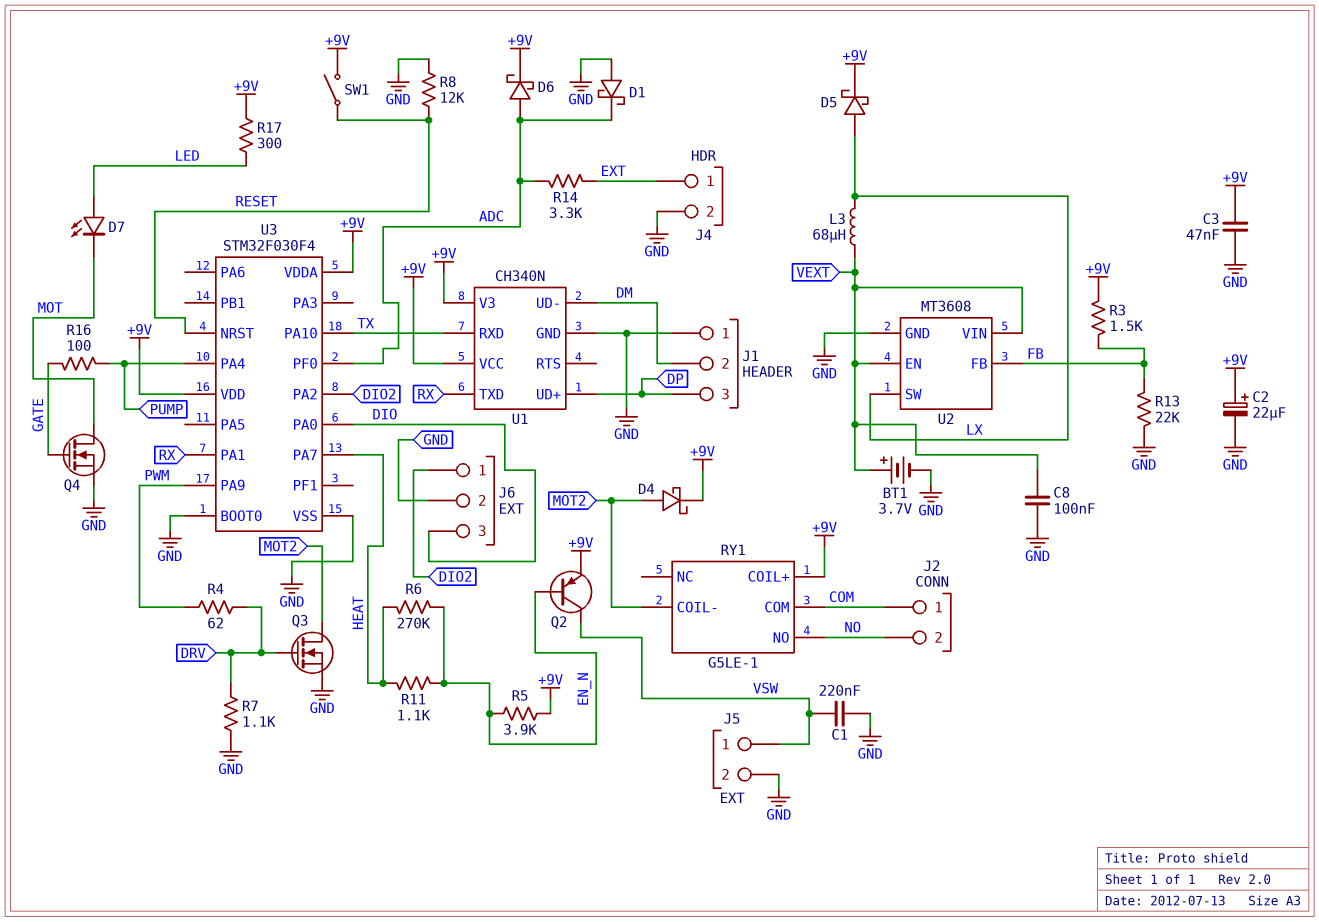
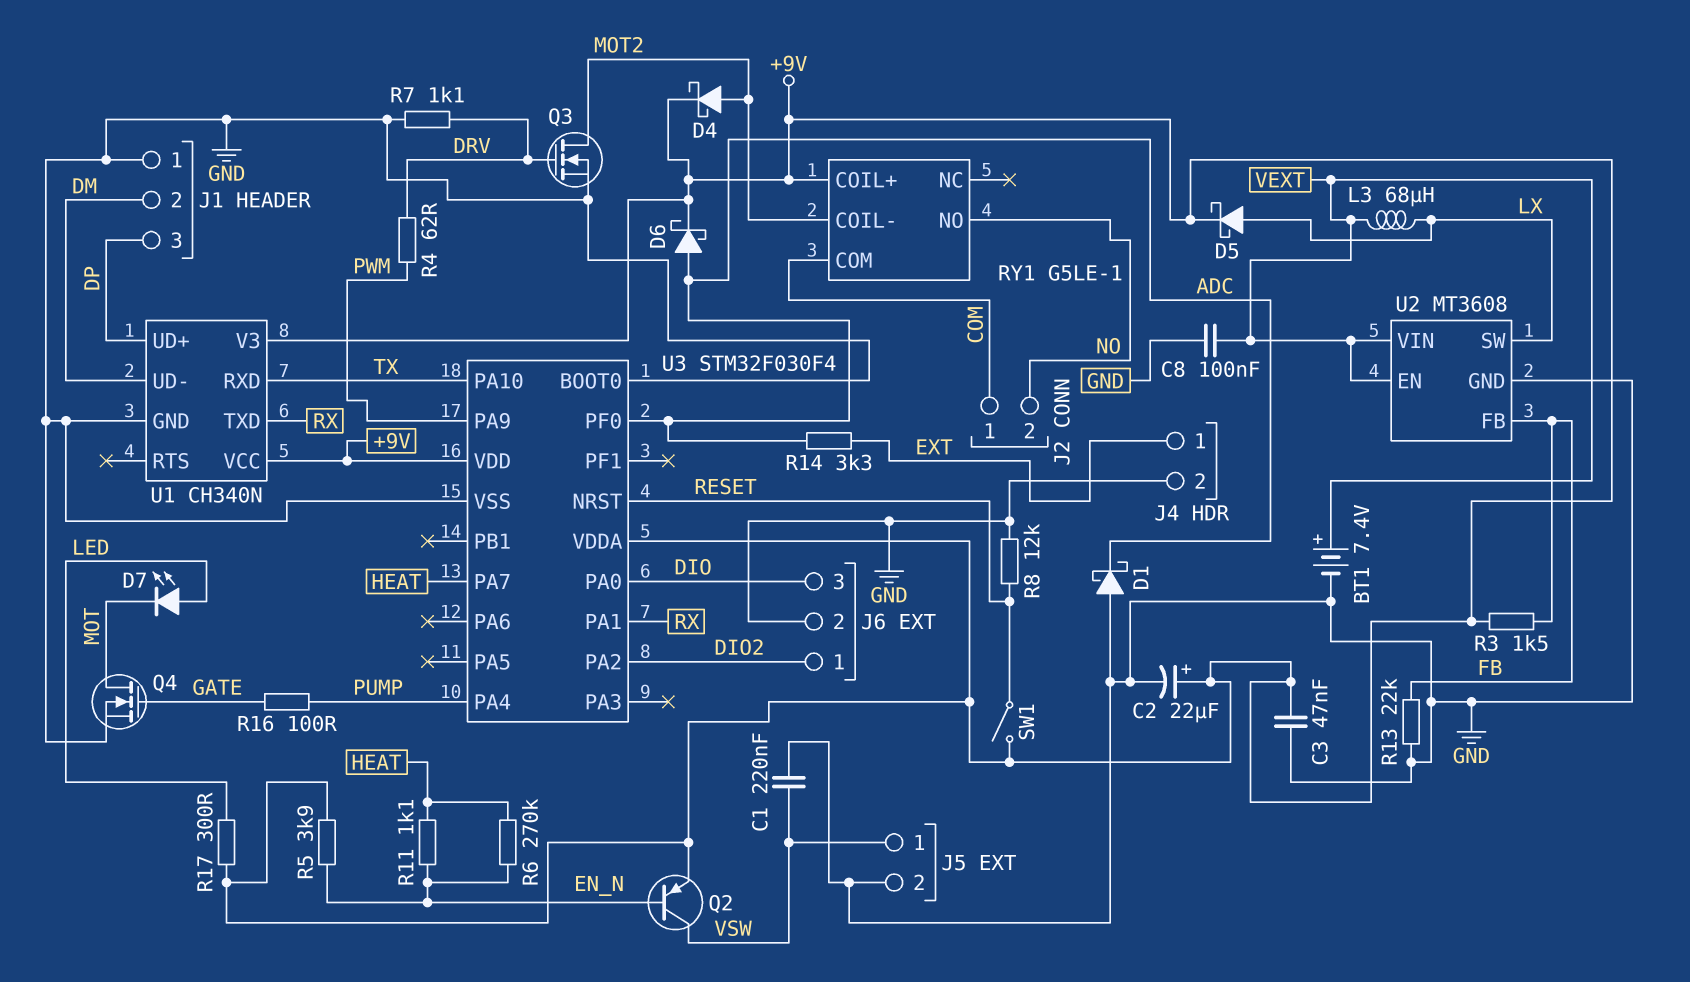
BT1: 3.7V (plus VEXT, minus GND) -> 7.4V (plus VEXT, minus GND)

